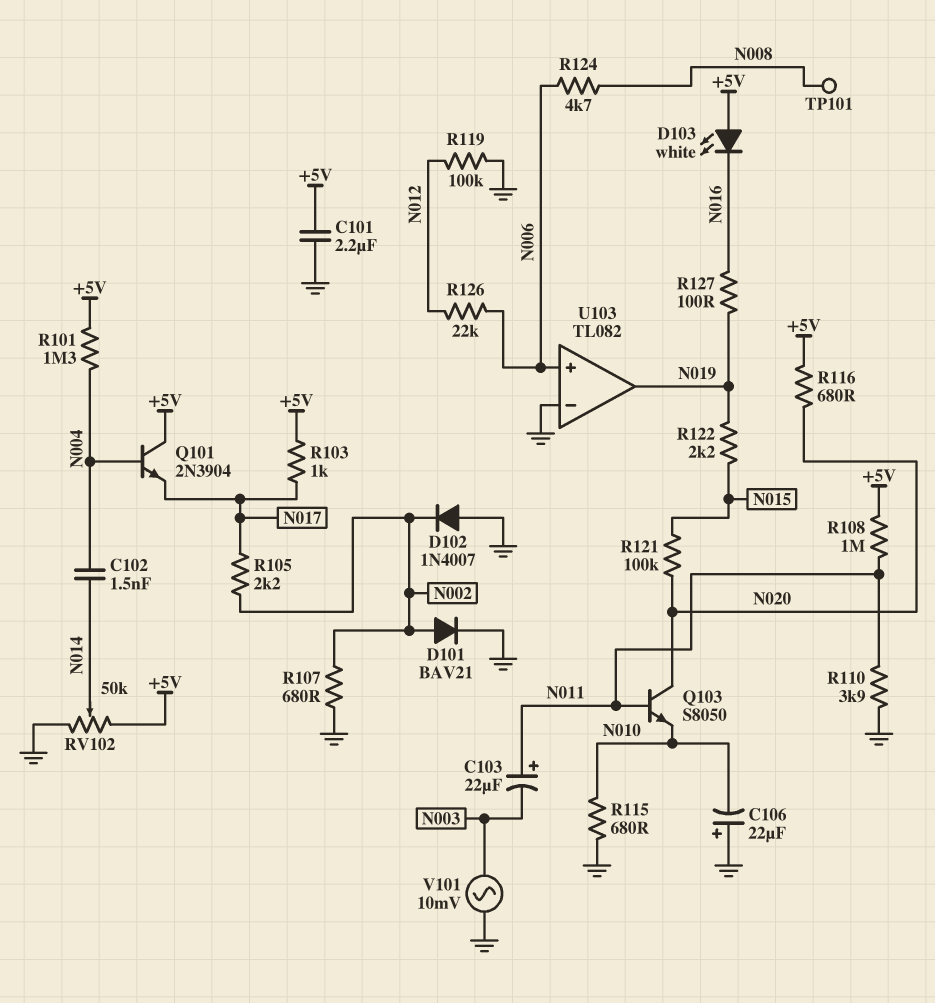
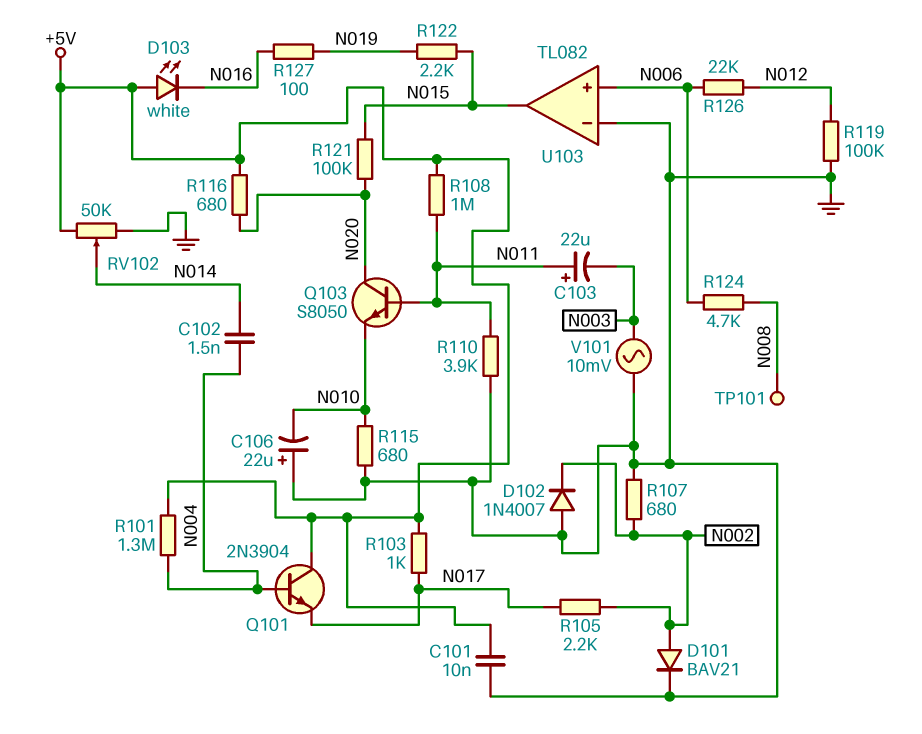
C101: 2.2uF (+5V, GND) -> 10nF (+5V, GND)
U103 pin out: N019 -> N015

